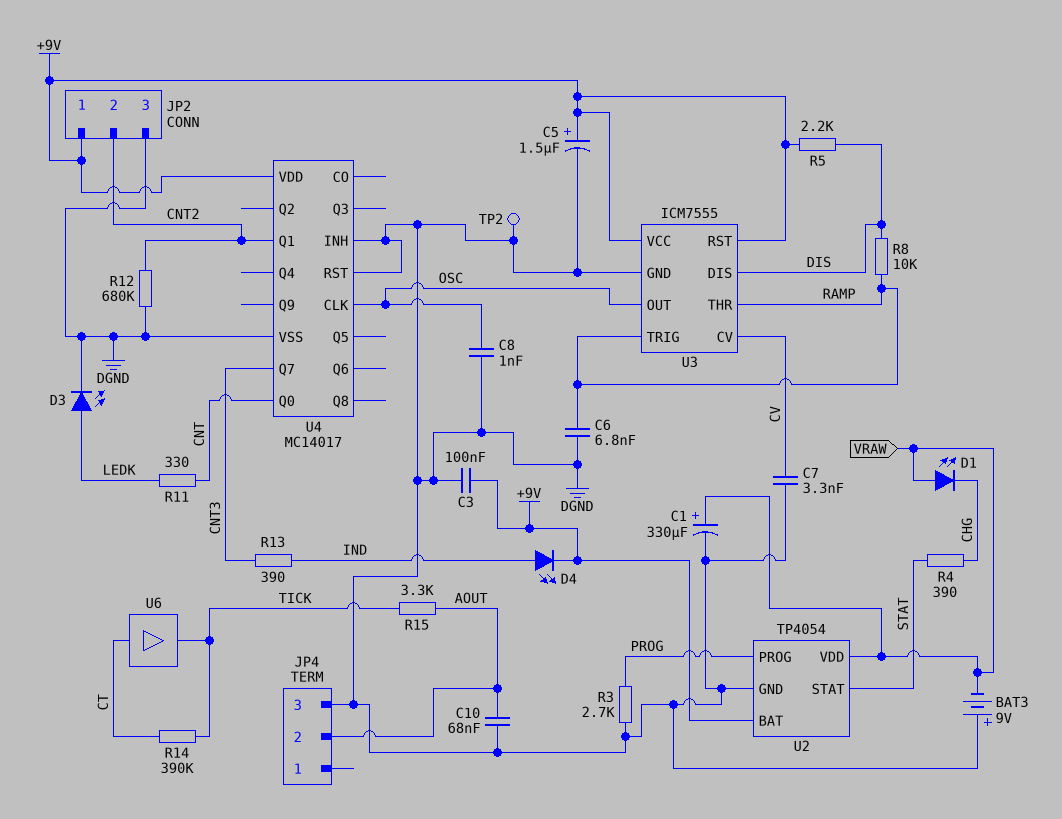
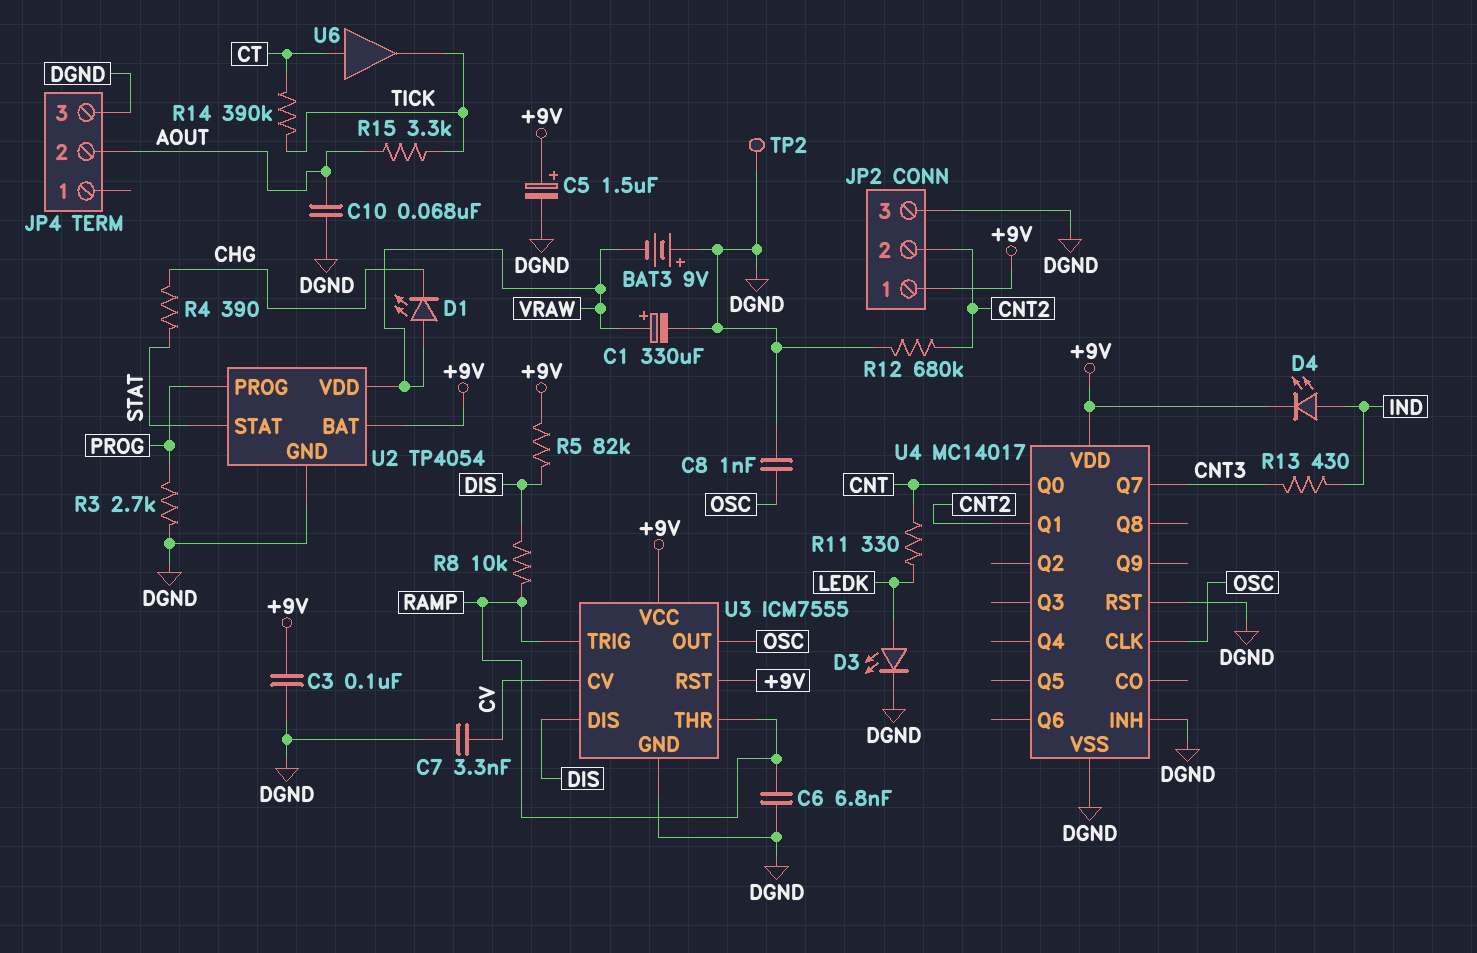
R5: 2.2k (+9V, DIS) -> 82k (+9V, DIS)
R13: 390 (CNT3, IND) -> 430 (CNT3, IND)

